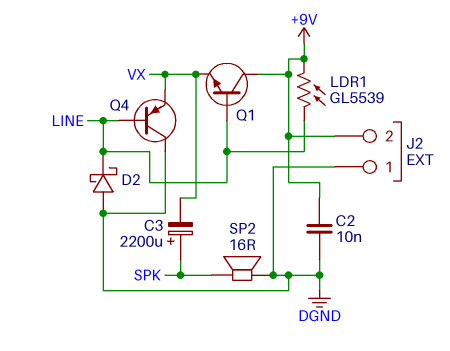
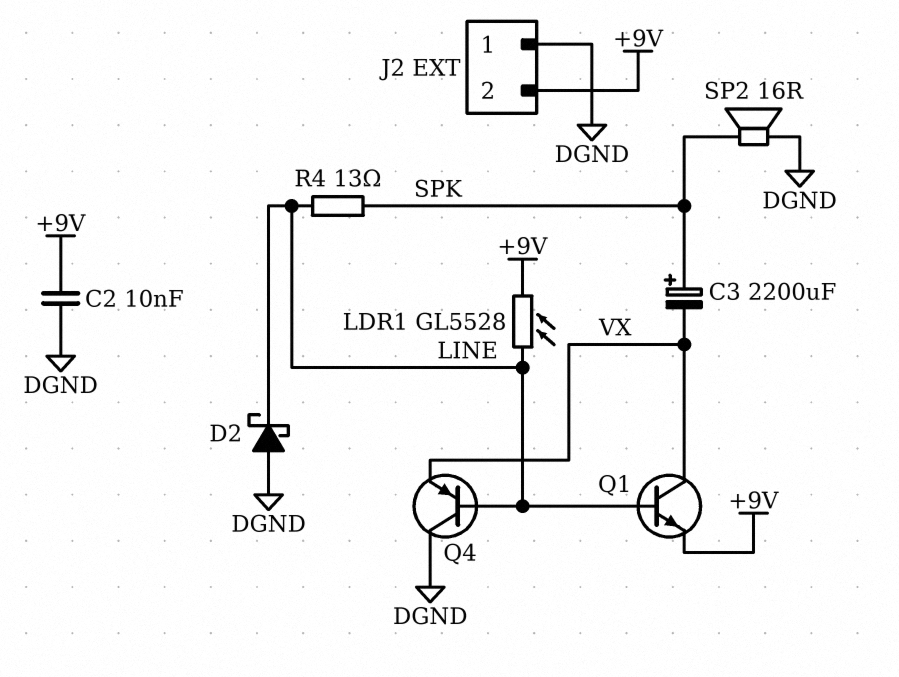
LDR1: GL5539 (+9V, LINE) -> GL5528 (+9V, LINE)
Q1: NPN (B LINE, C +9V, E VX) -> NPN (B LINE, C VX, E +9V)
R4: none -> 13 (LINE, SPK)

